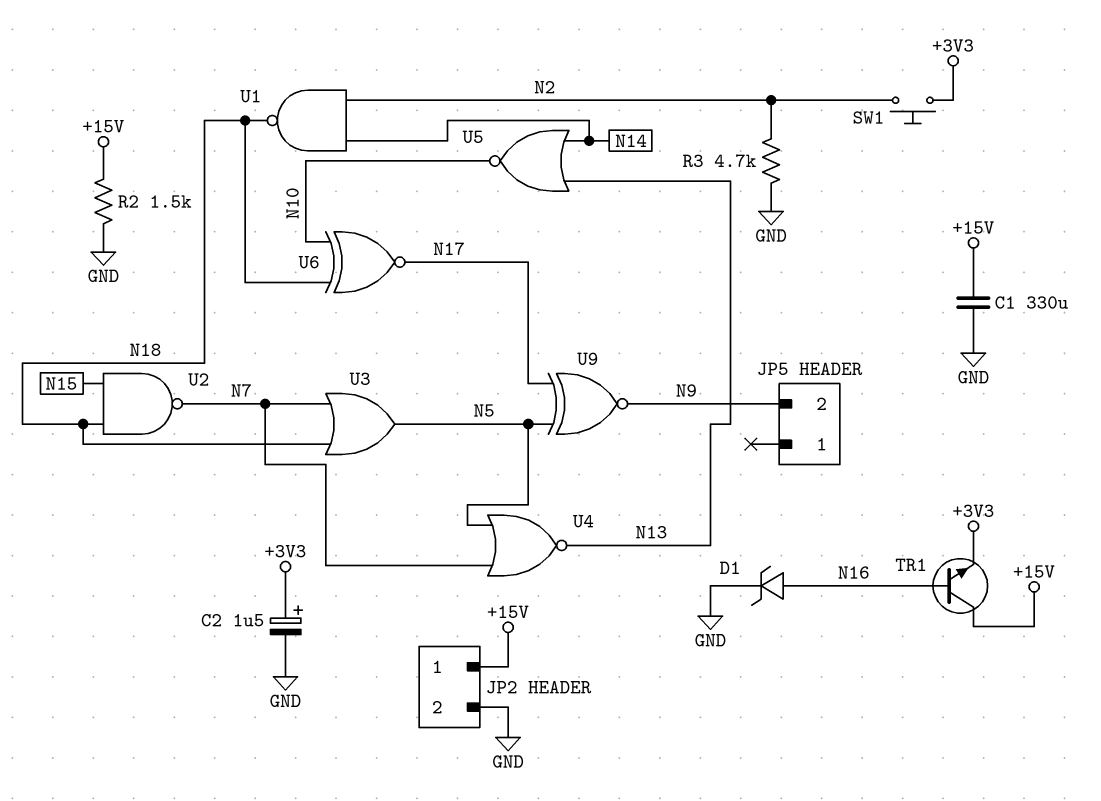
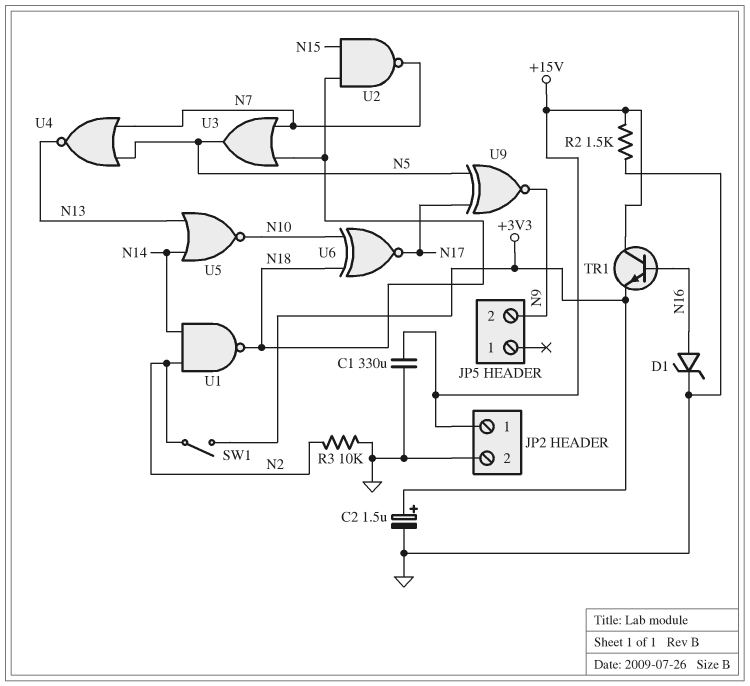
R3: 4.7k (GND, N2) -> 10k (GND, N2)
SW1: button (+3V3, N2) -> switch (+3V3, N2)

